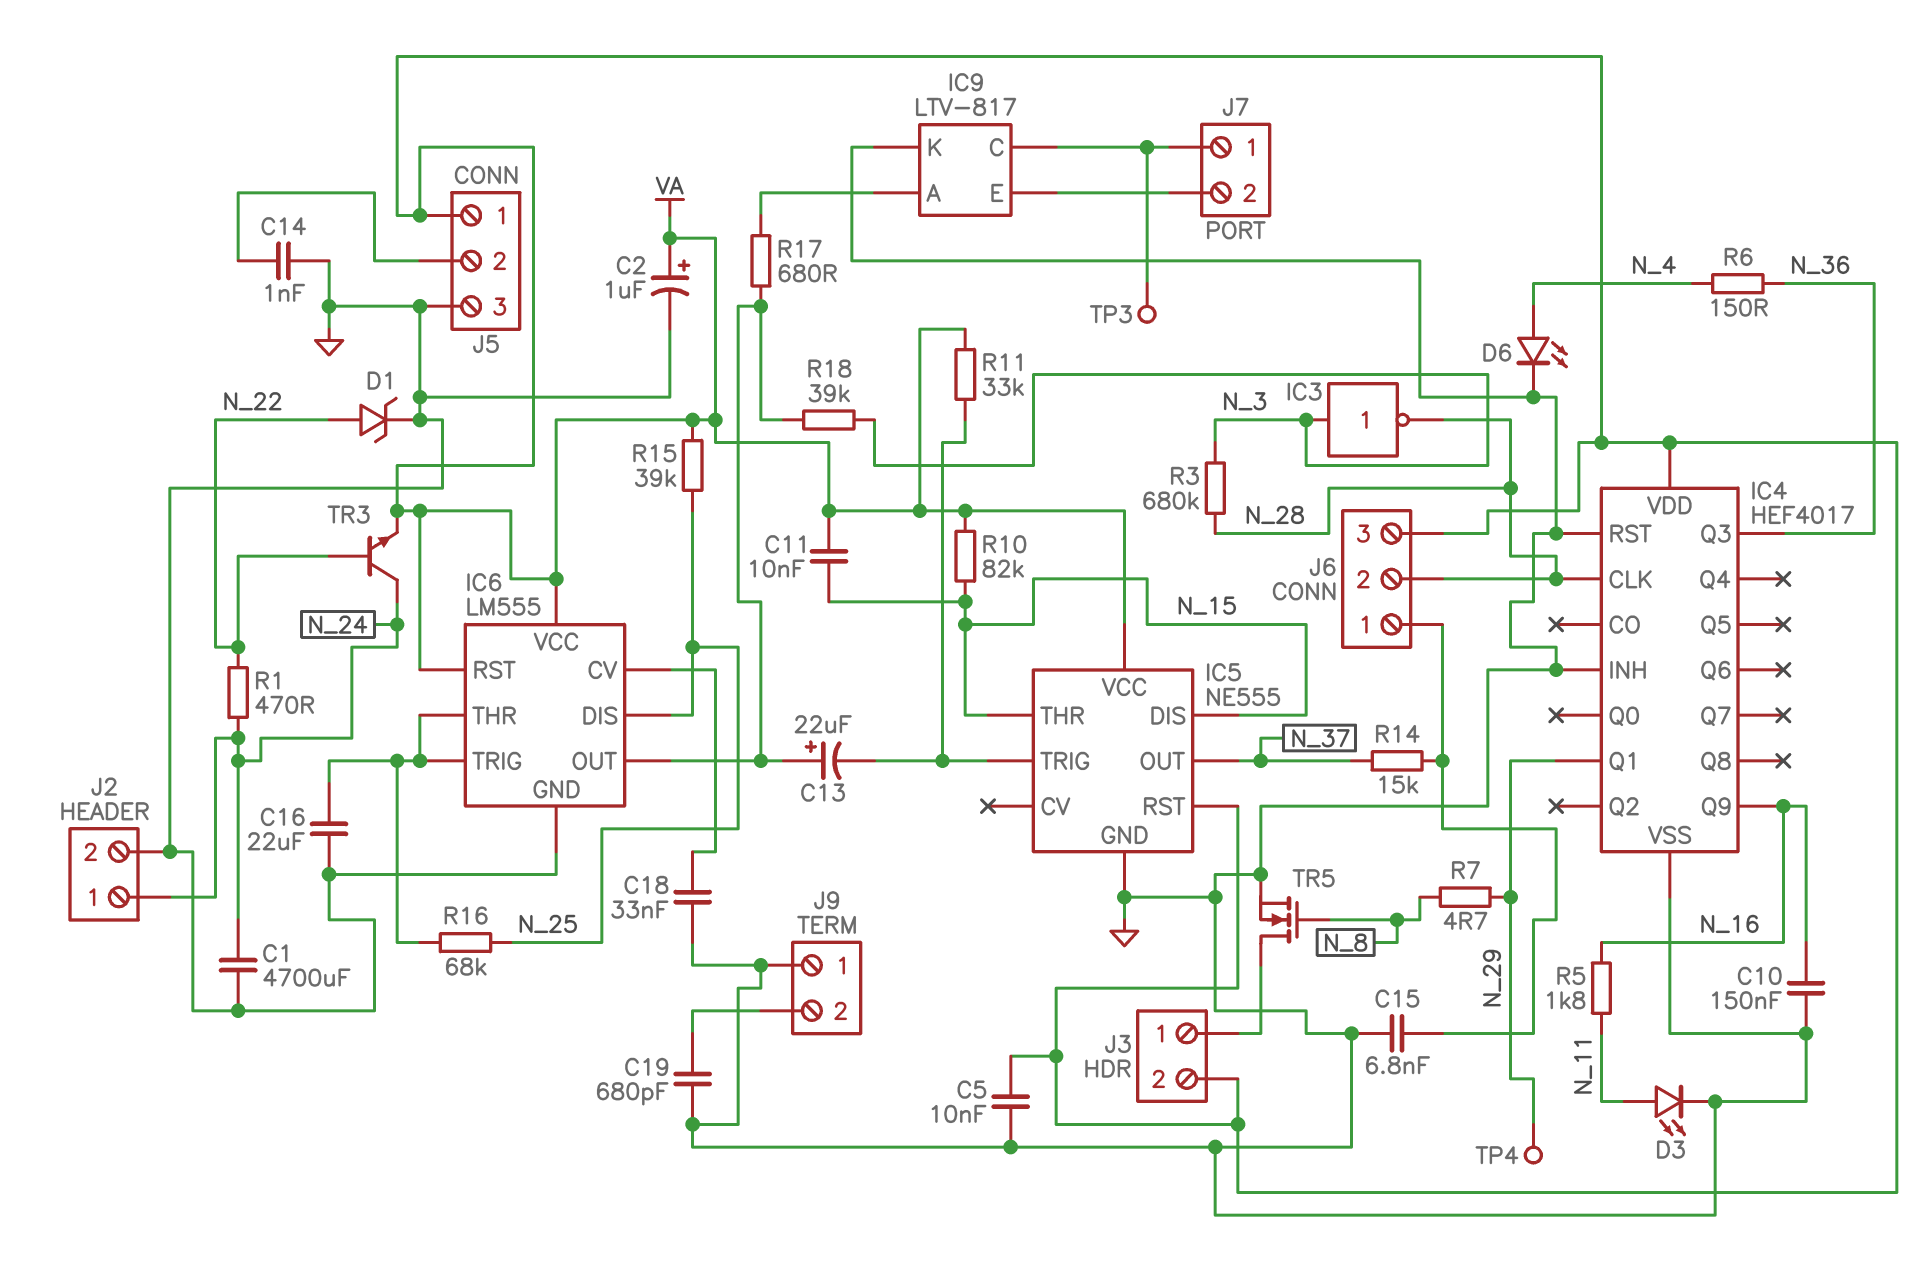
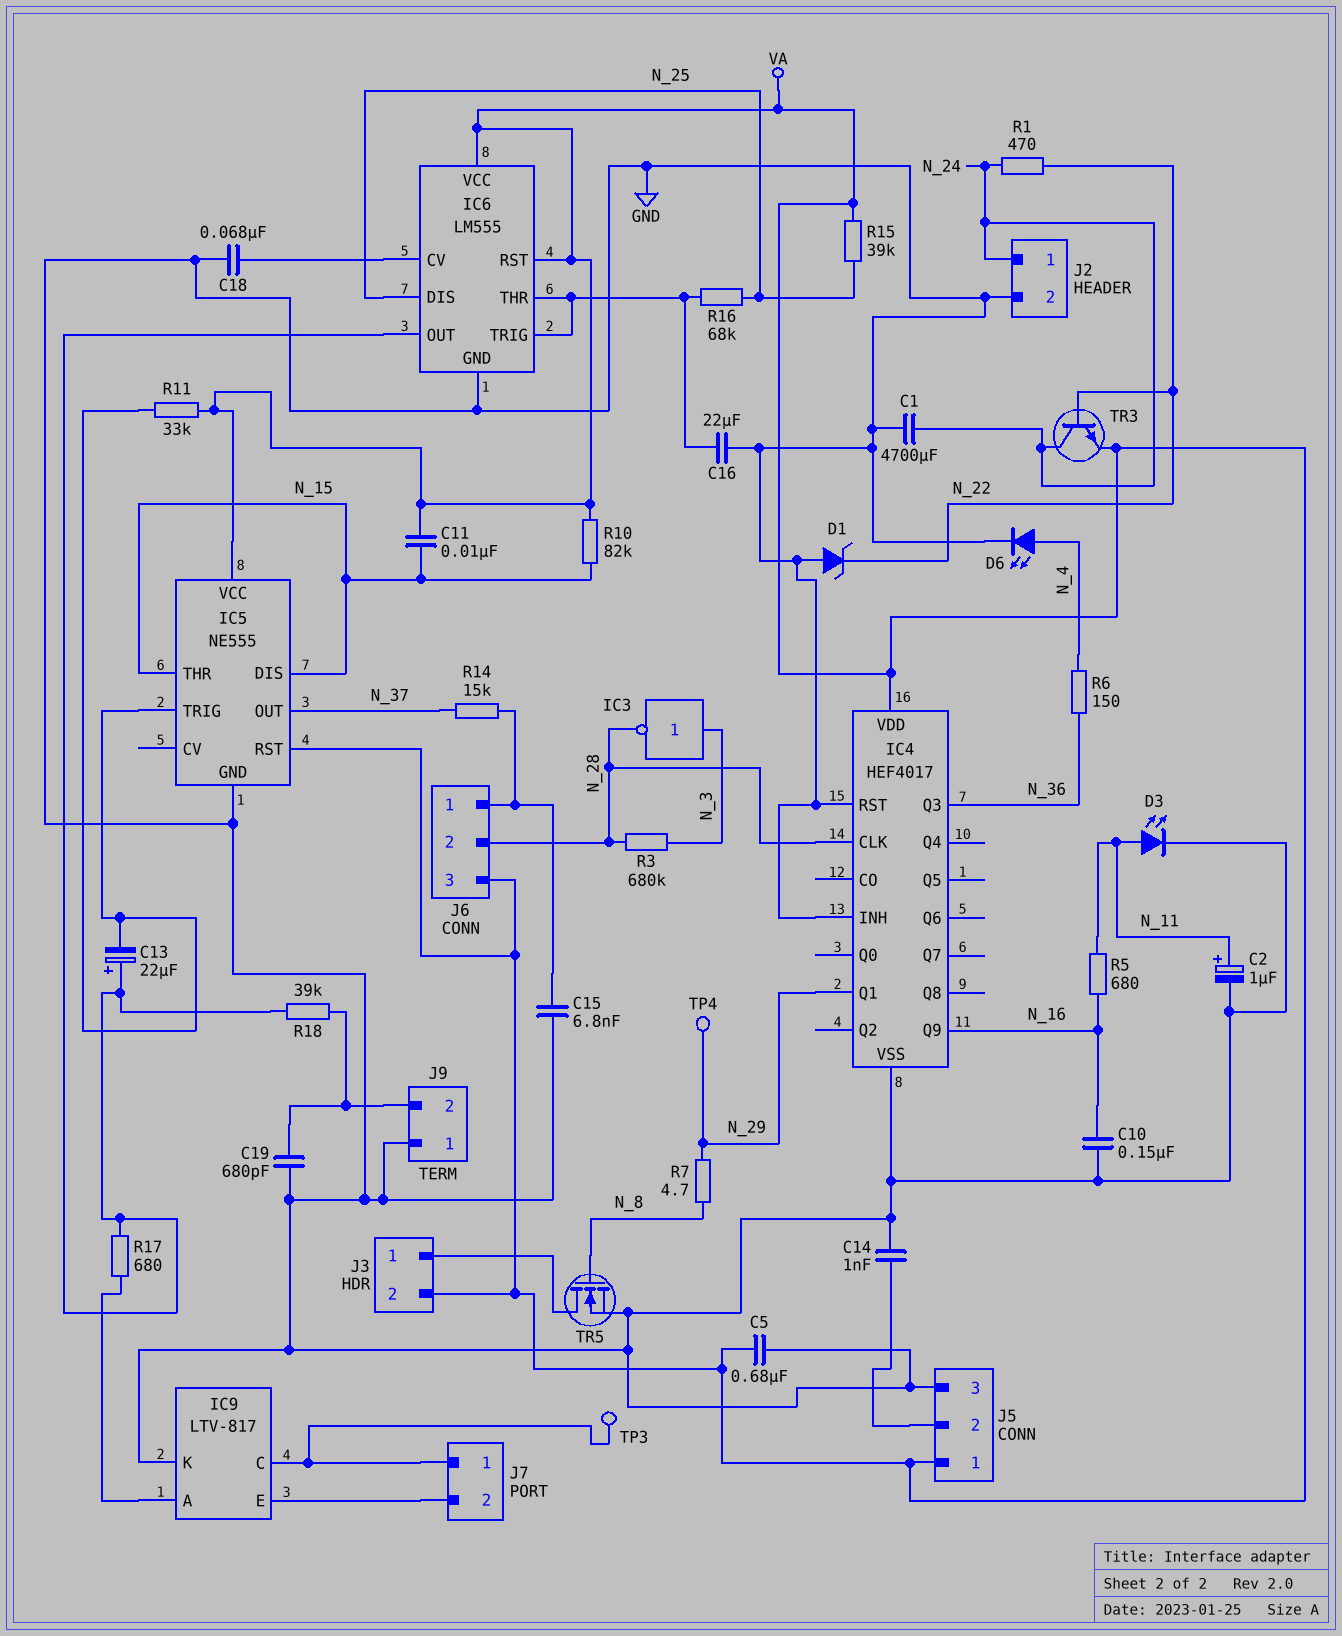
C2: 1uF (plus VA, minus GND) -> 1uF (plus N_11, minus GND)
C5: 10nF (GND, VA) -> 680nF (GND, VA)
C18: 33nF (GND, IC6/CV) -> 68nF (GND, IC6/CV)
D1: zener (A N_22, K GND) -> zener (A GND, K N_22)
R5: 1.8k (N_11, N_16) -> 680 (N_11, N_16)
R18: 39k (IC6/OUT, N_3) -> 39k (IC6/OUT, J9/2)

